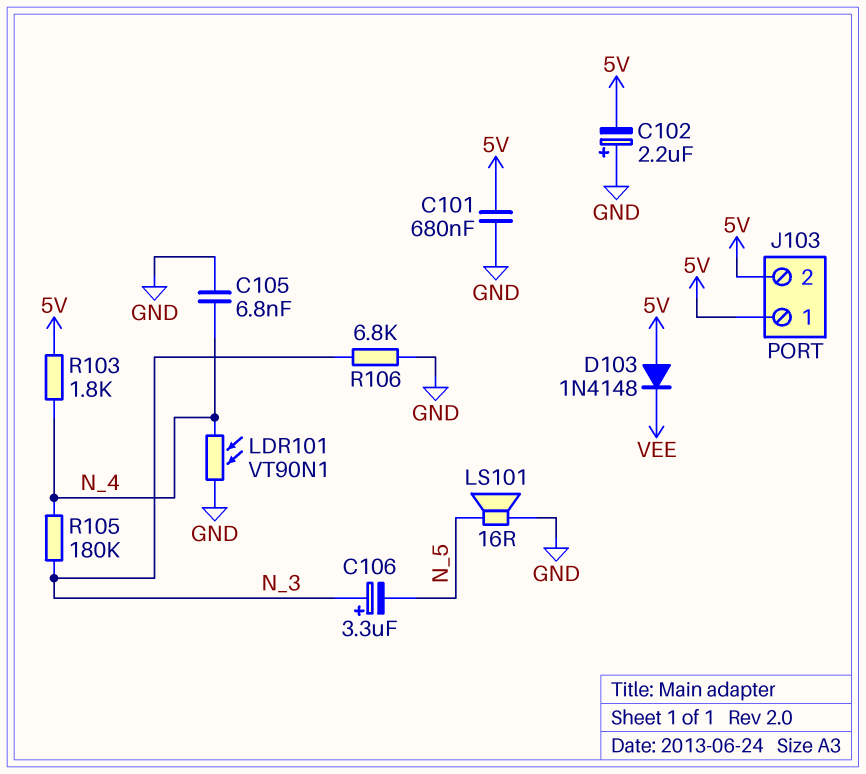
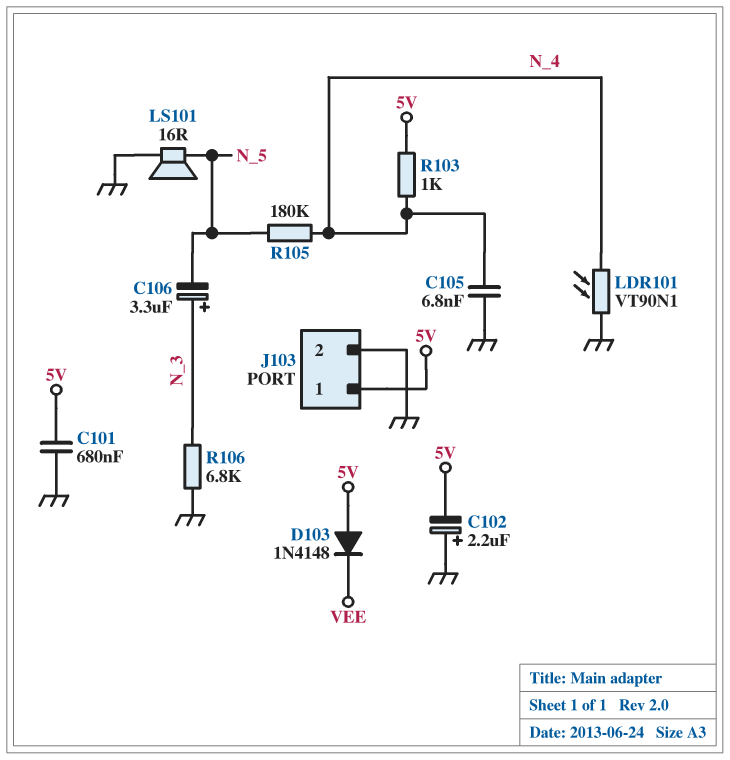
J103 pin 2: 5V -> GND
R103: 1.8k (5V, N_4) -> 1k (5V, N_4)
R105: 180k (N_3, N_4) -> 180k (N_4, N_5)

